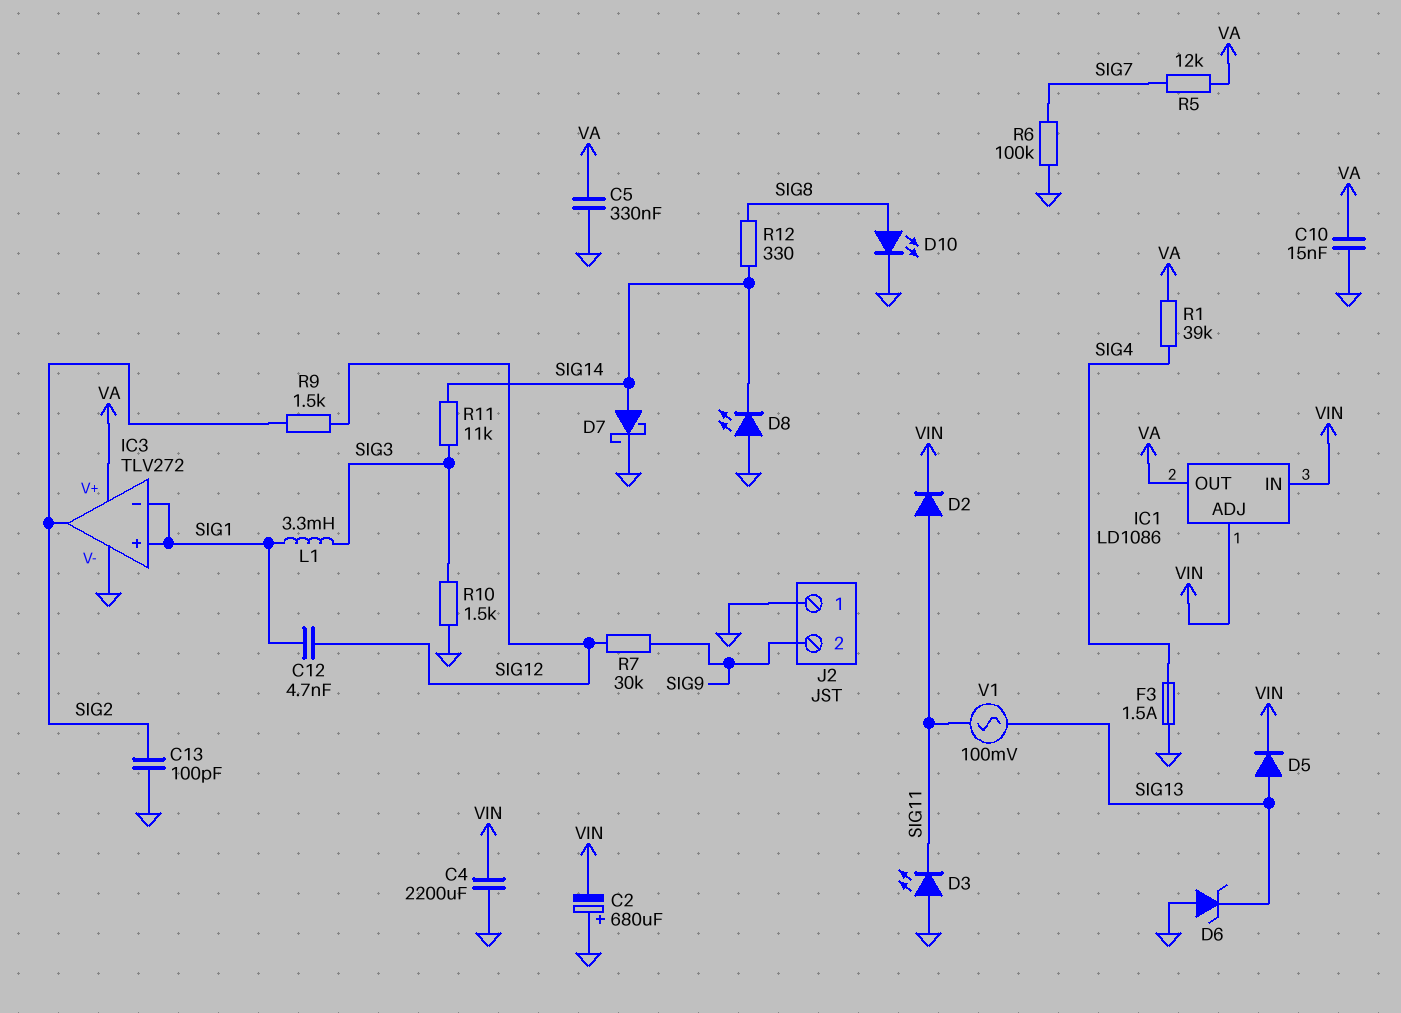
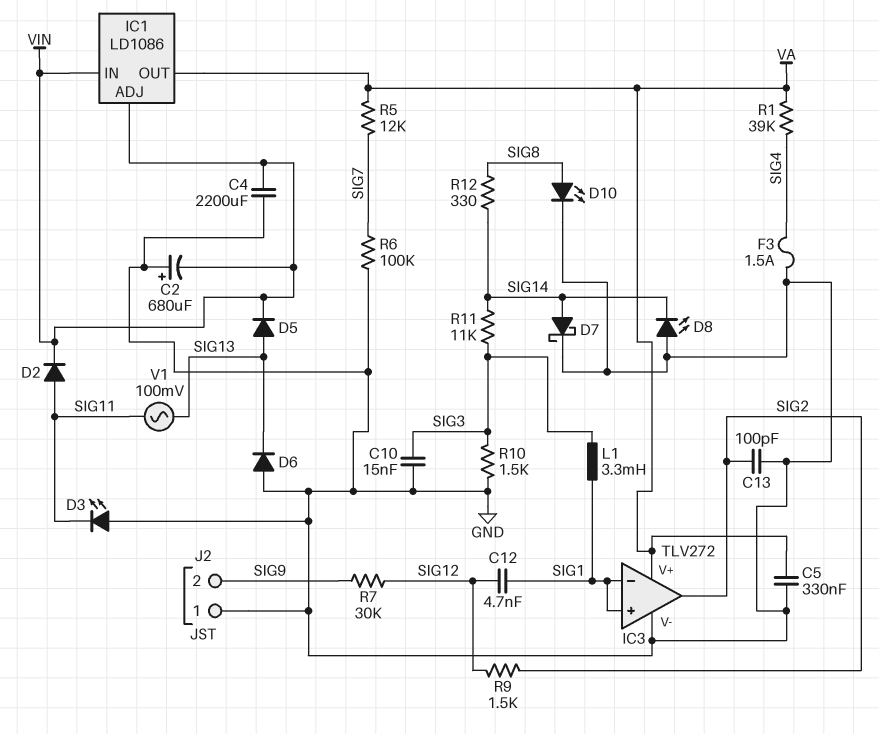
C10: 15nF (GND, VA) -> 15nF (GND, SIG3)
D6: zener (A GND, K SIG13) -> diode (A GND, K SIG13)

